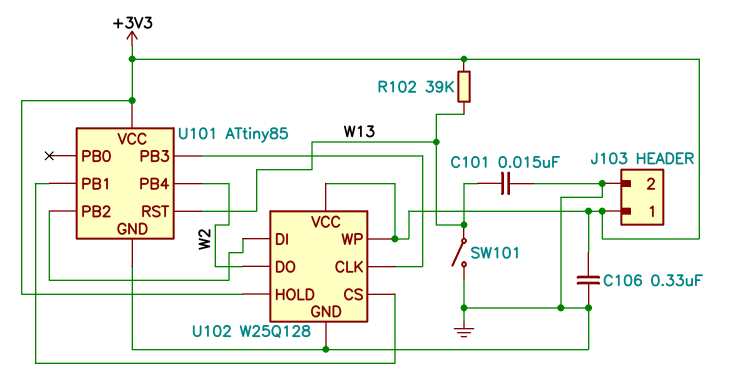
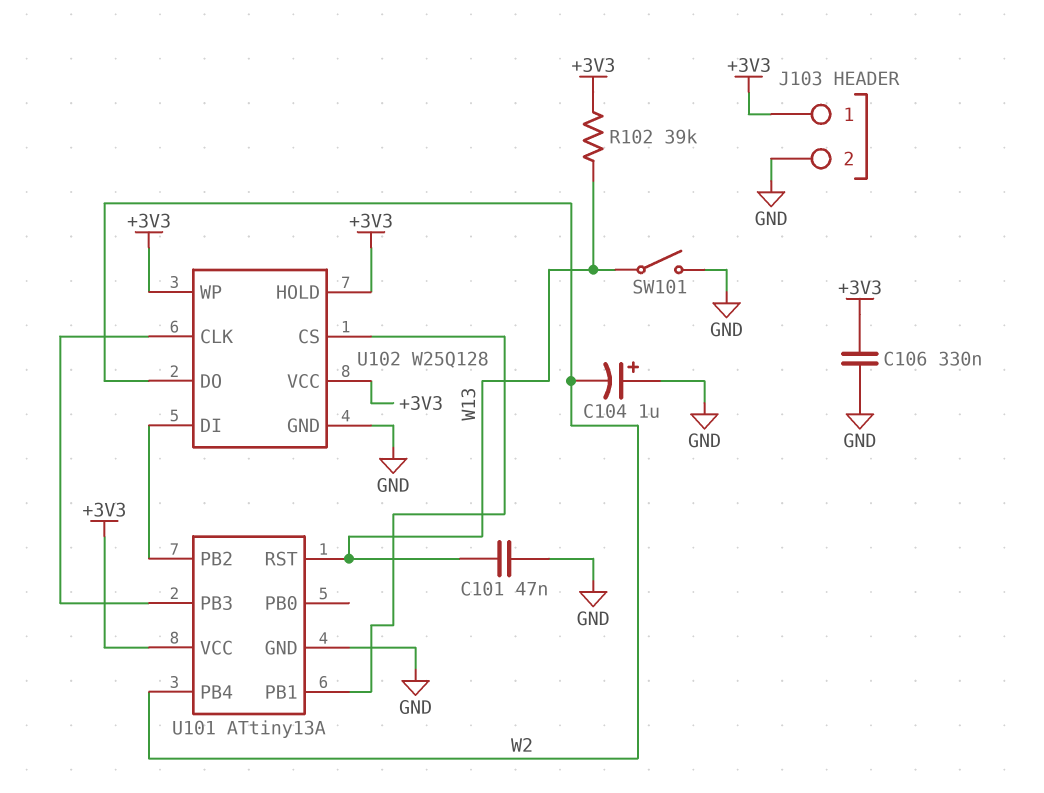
C101: 15nF (GND, W13) -> 47nF (GND, W13)
C104: none -> 1uF (plus GND, minus W2)
U101: ATtiny85 -> ATtiny13A

